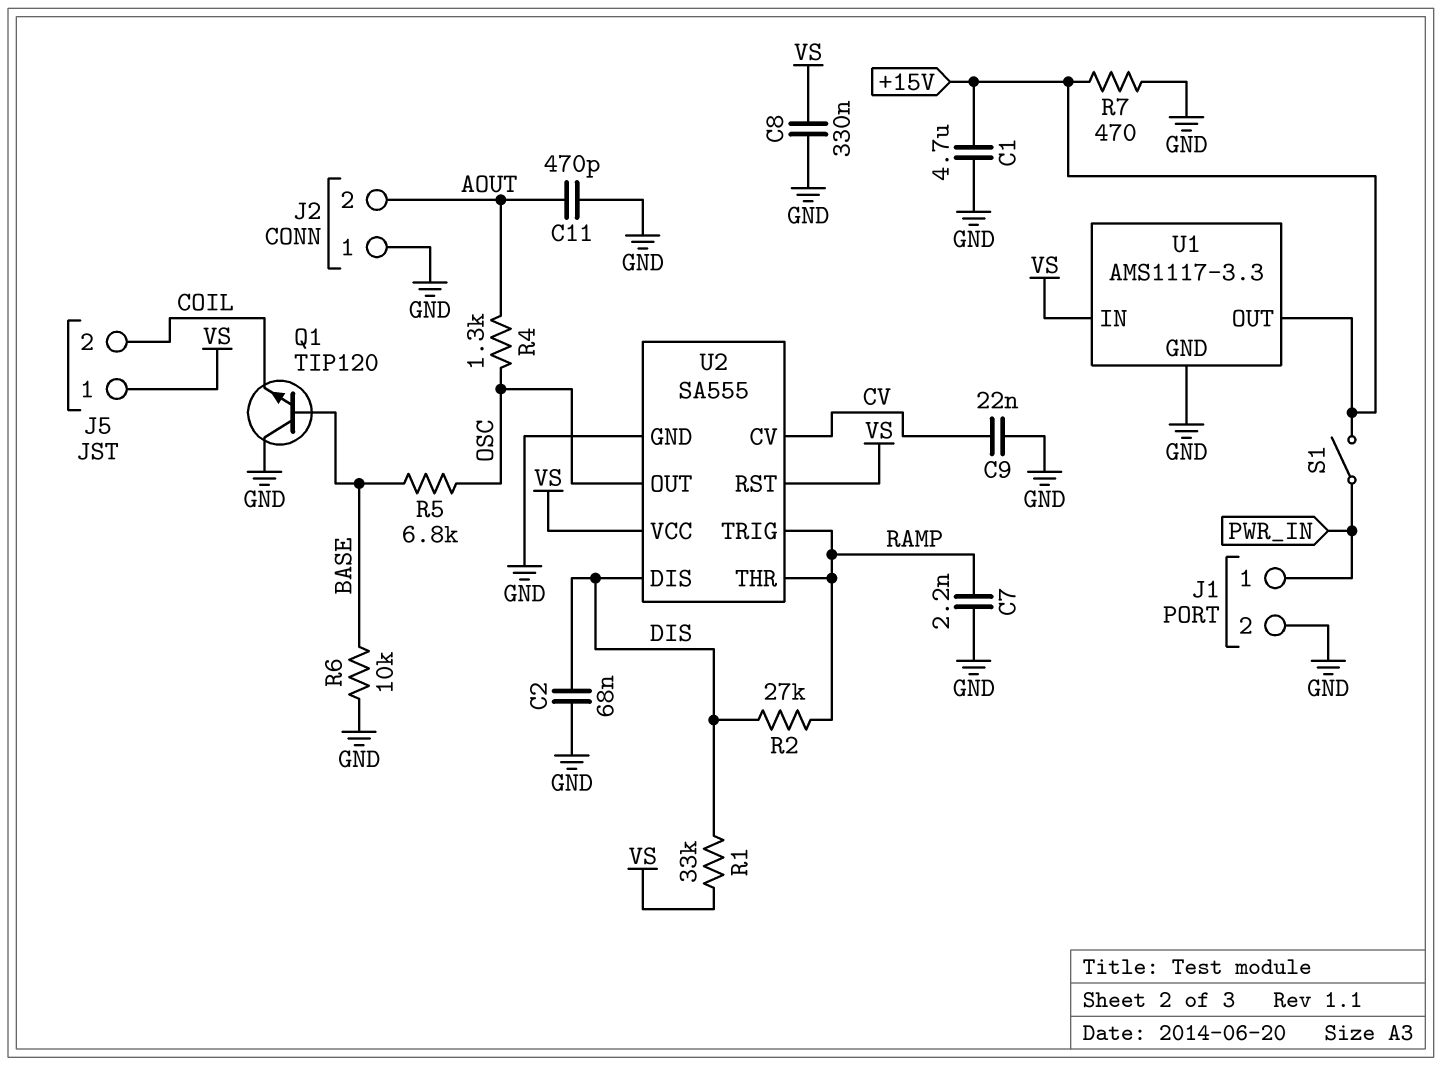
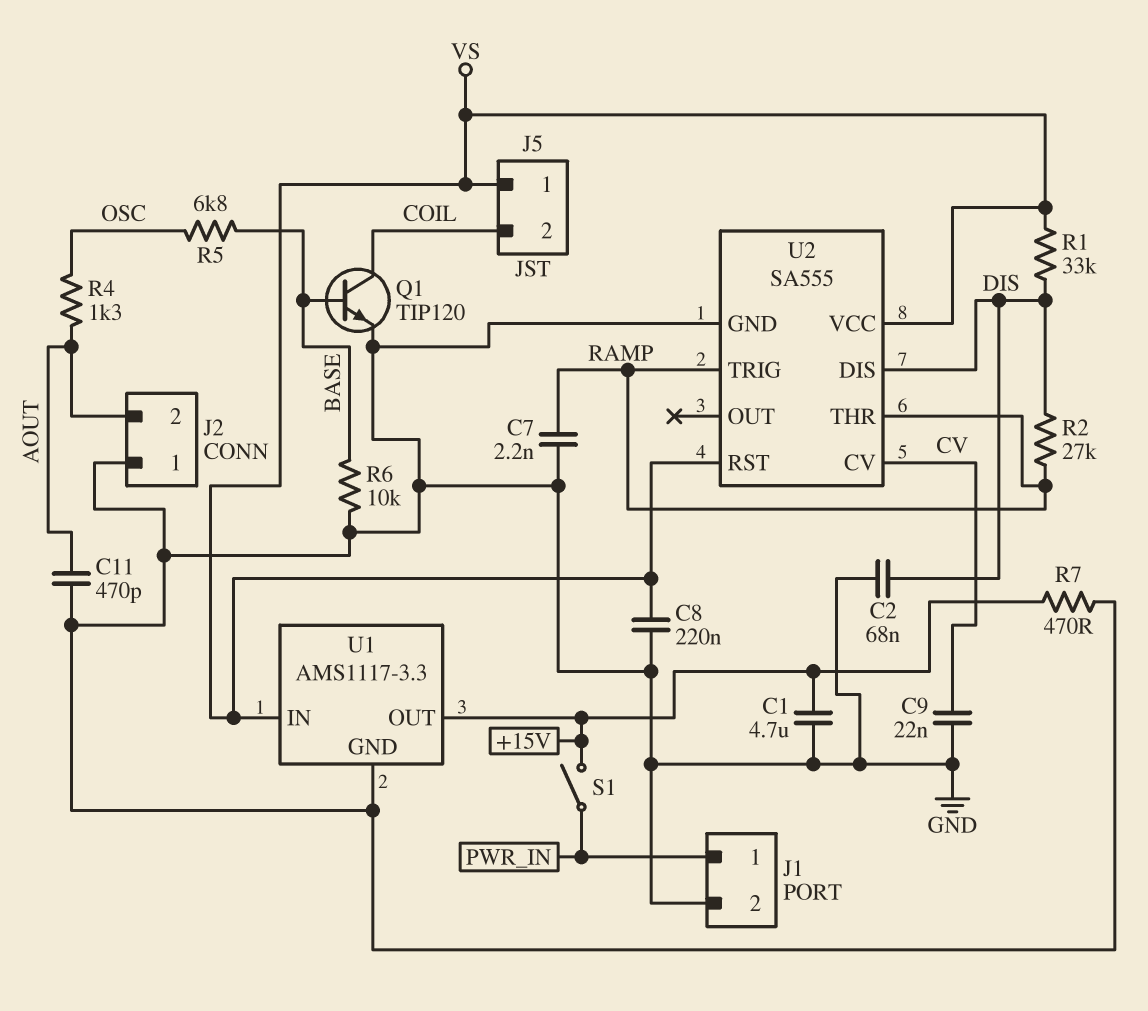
C8: 330nF (GND, VS) -> 220nF (GND, VS)
Q1: NPN TIP120 (B BASE, C GND, E COIL) -> NPN TIP120 (B BASE, C COIL, E GND)
U2 pin OUT: OSC -> none

